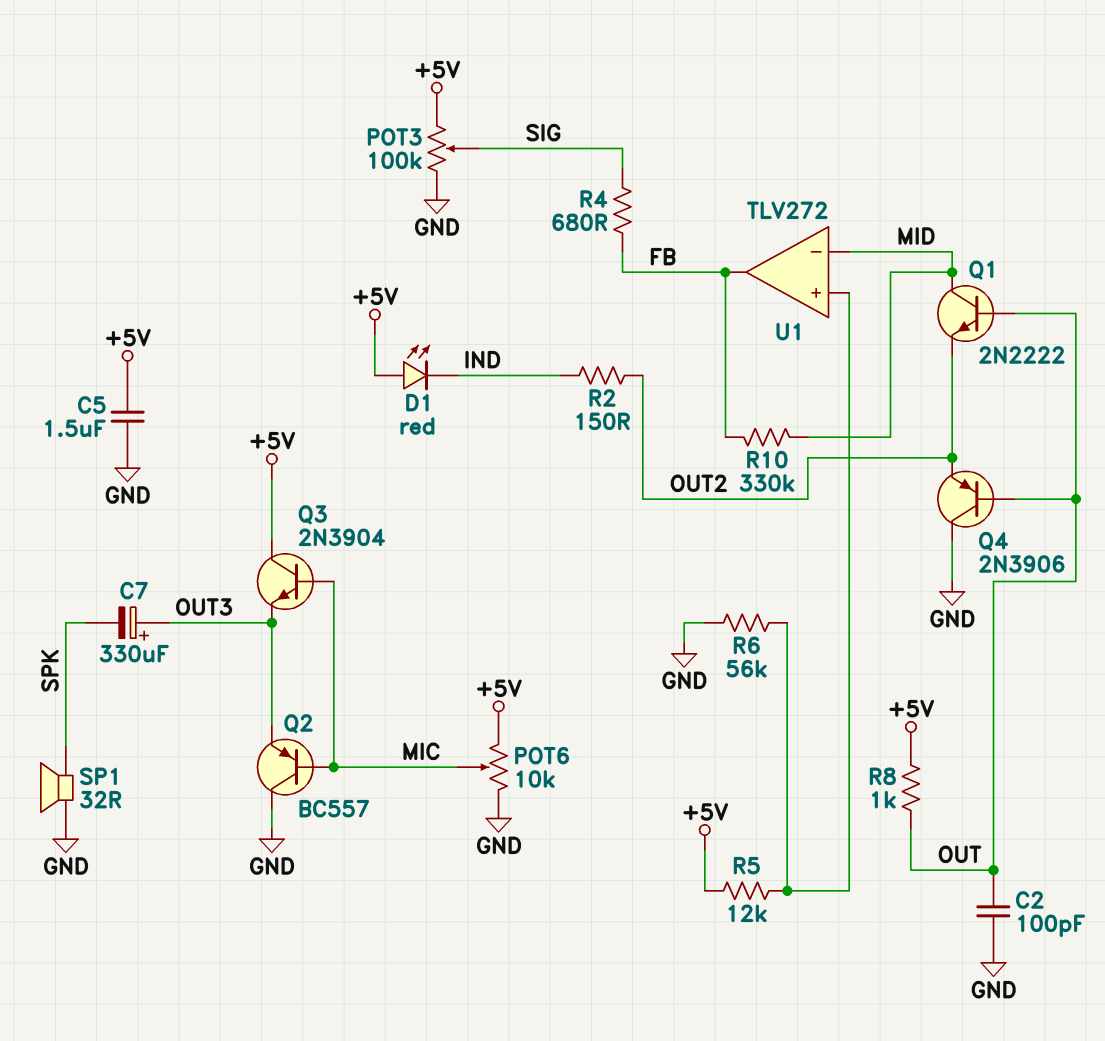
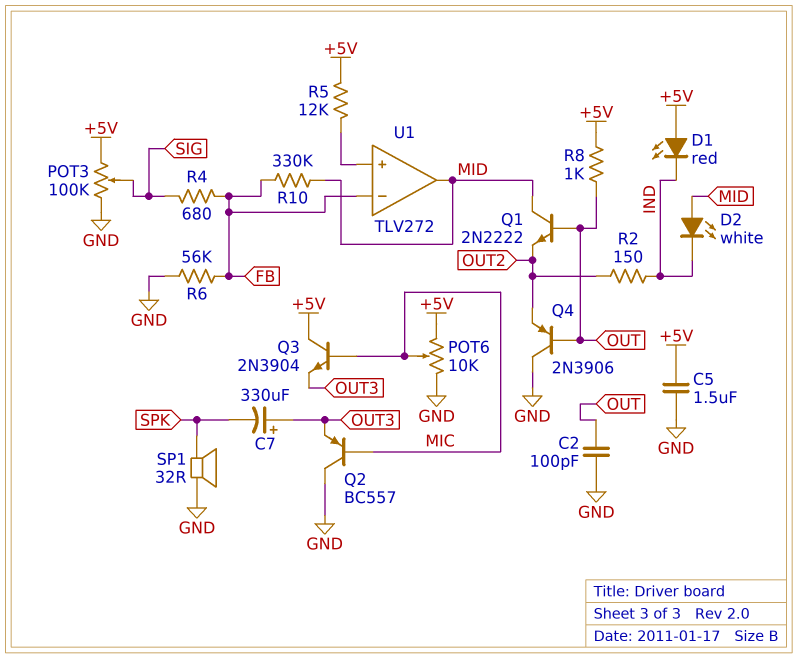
D2: none -> LED white (A MID, K IND)
R6: 56k (GND, U1/in+) -> 56k (FB, GND)
U1 pin in-: MID -> FB
U1 pin out: FB -> MID

